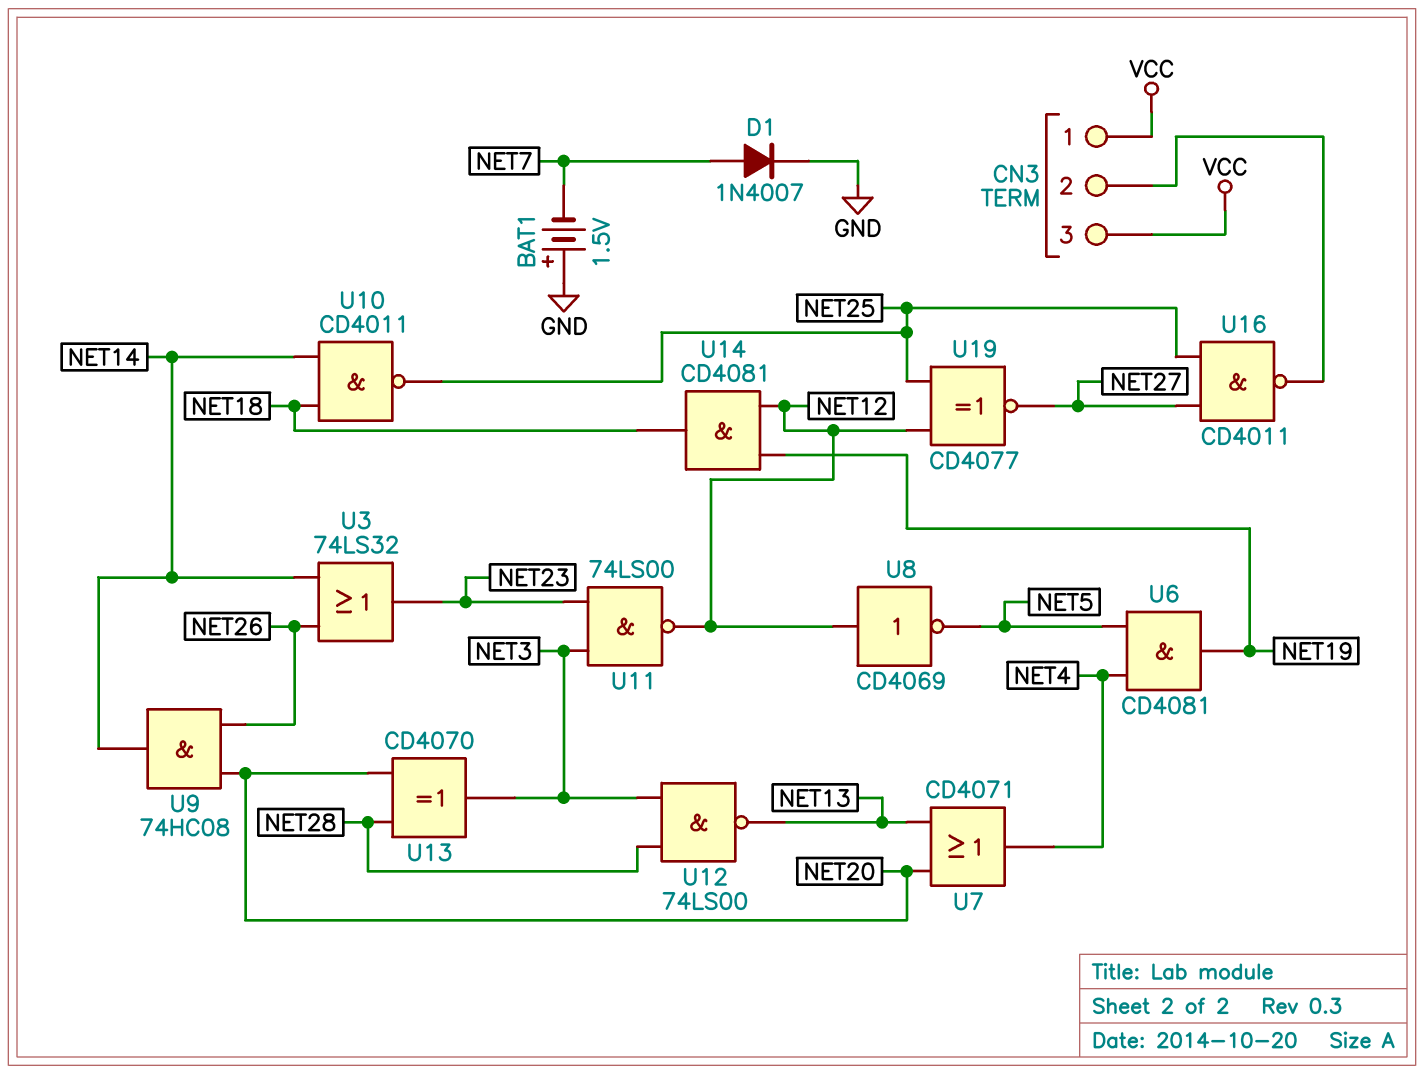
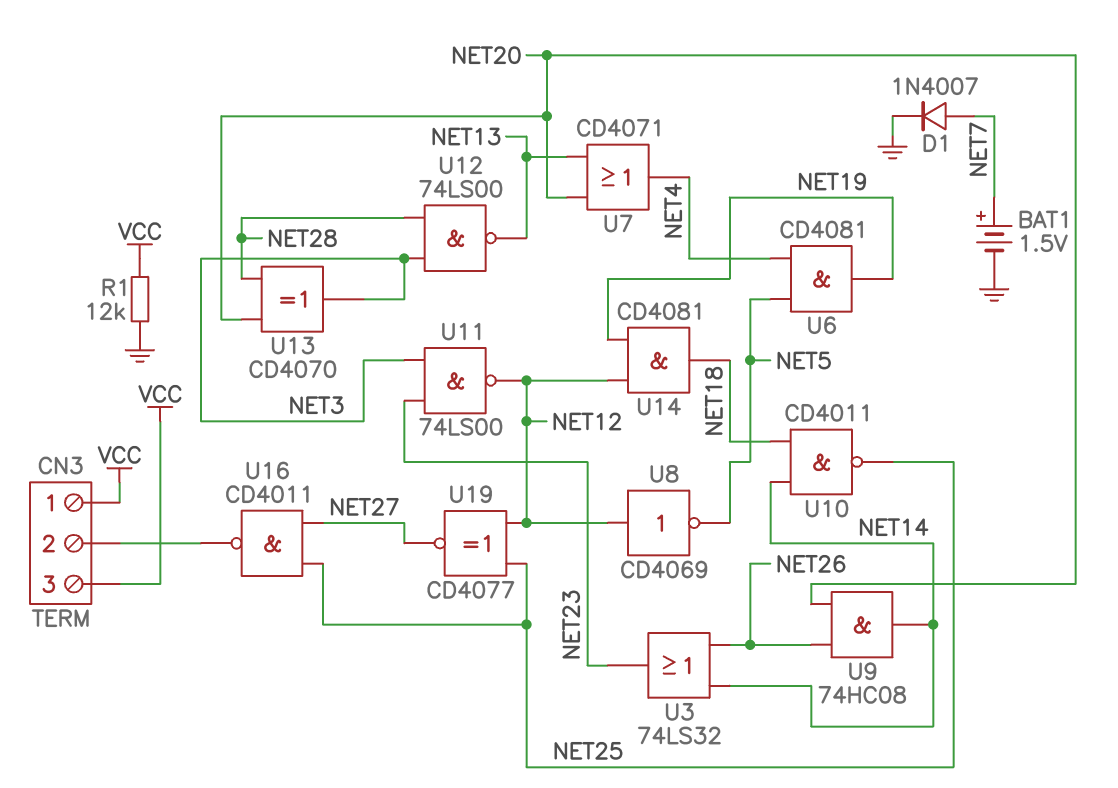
BAT1: 1.5V (plus GND, minus NET7) -> 1.5V (plus NET7, minus GND)
R1: none -> 12k (GND, VCC)

